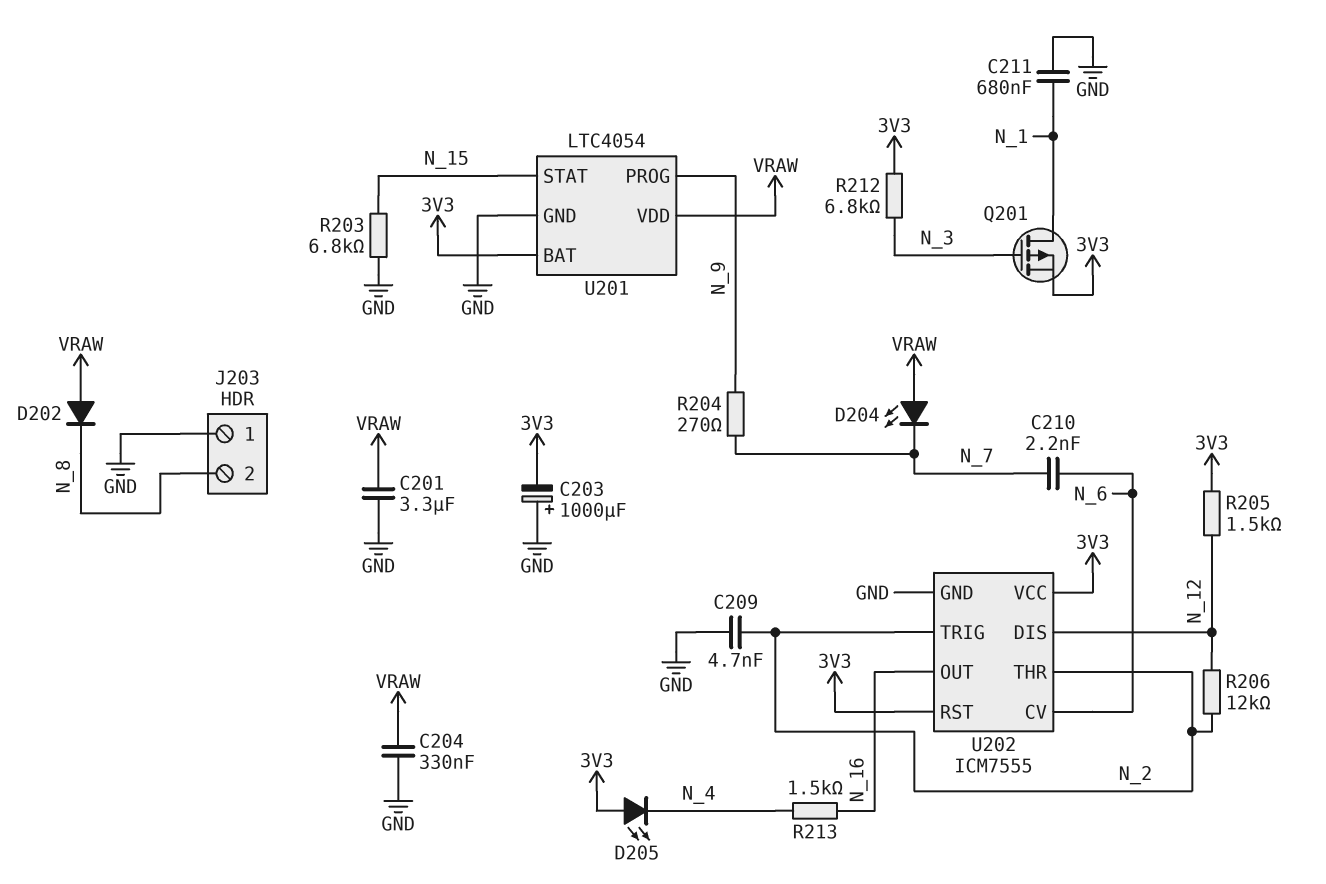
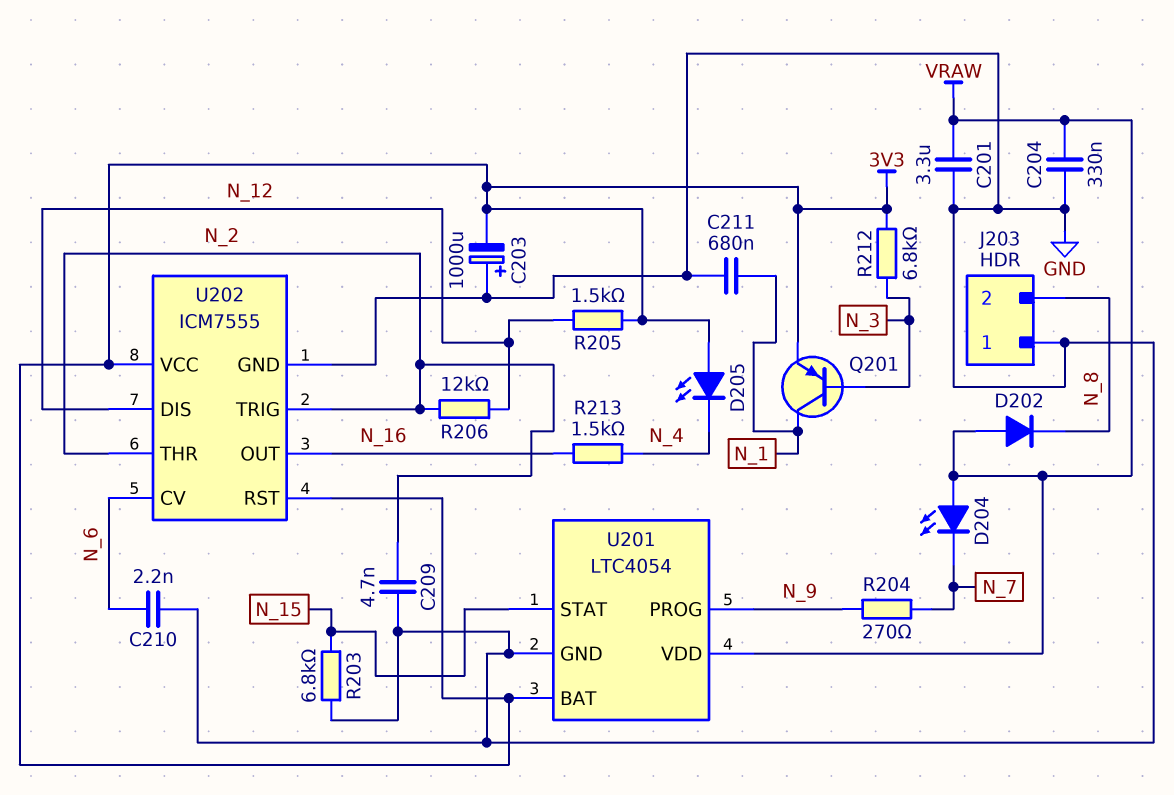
C210: 2.2nF (N_6, N_7) -> 2.2nF (GND, N_6)
Q201: PMOS (G N_3, D N_1, S 3V3) -> PNP (B N_3, C N_1, E 3V3)

